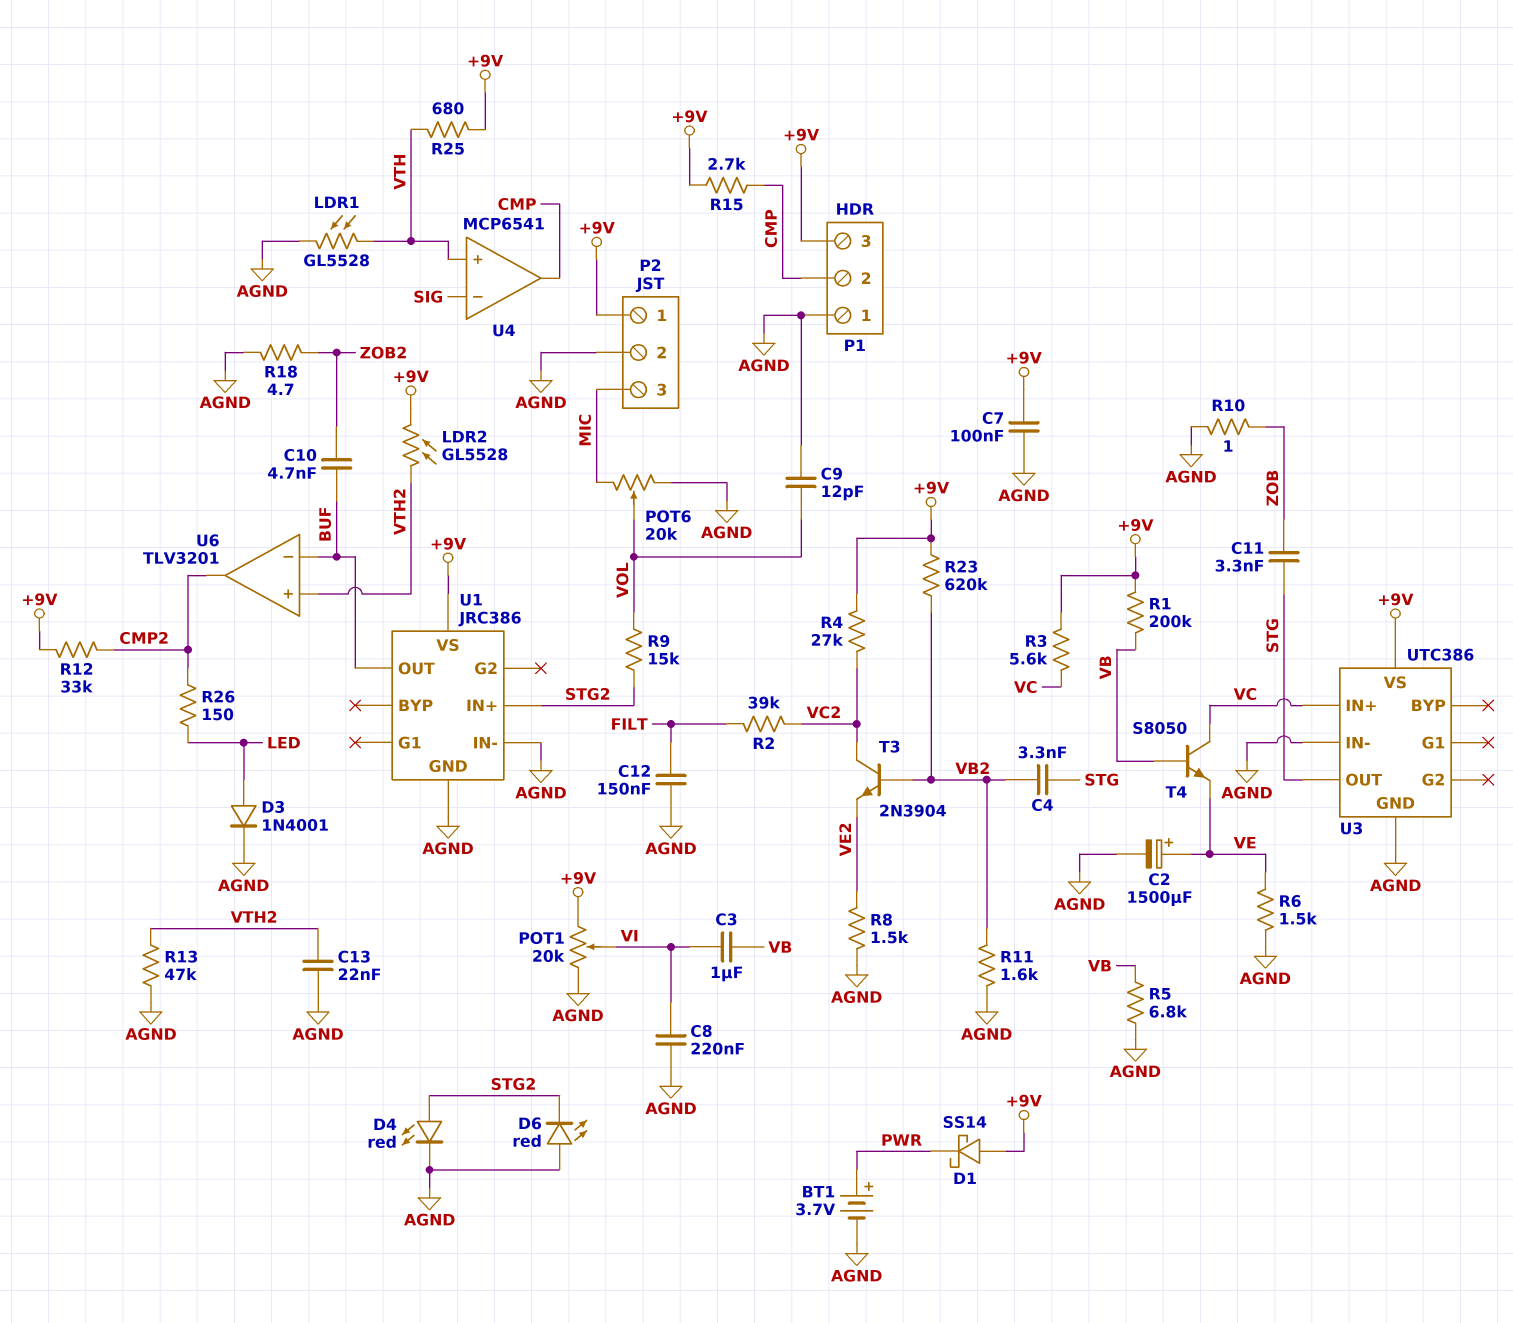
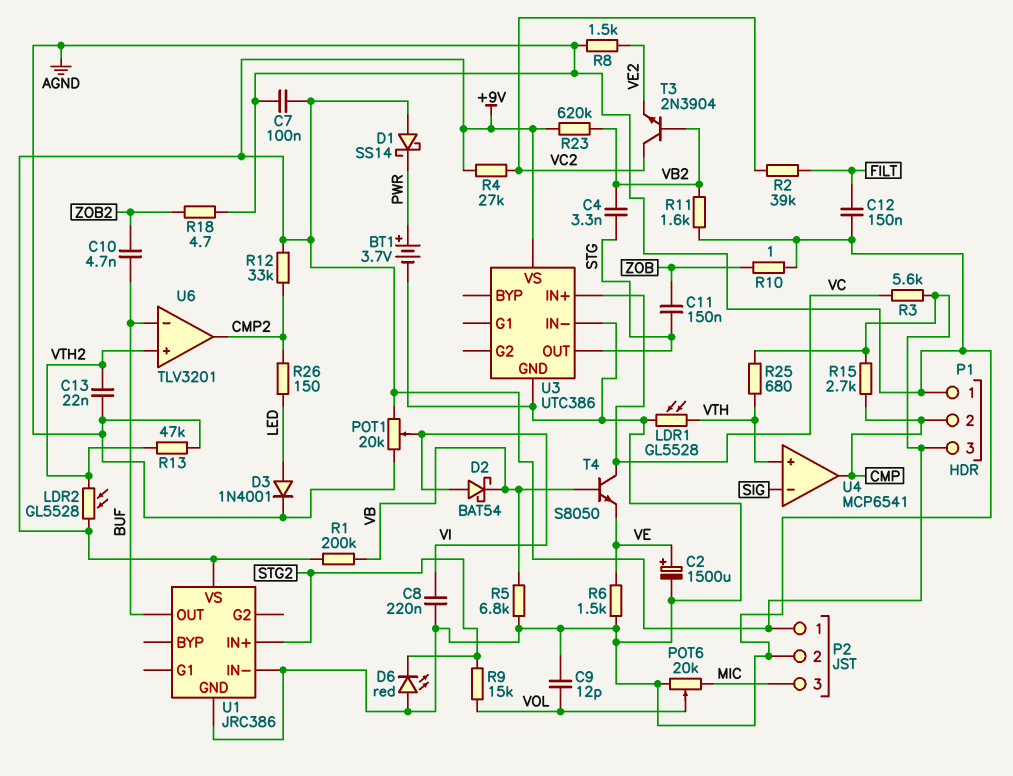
C3: 1uF (VB, VI) -> none
C11: 3.3nF (STG, ZOB) -> 150nF (STG, ZOB)
D2: none -> schottky BAT54 (A VI, K VB)
D4: LED red (A STG2, K AGND) -> none

